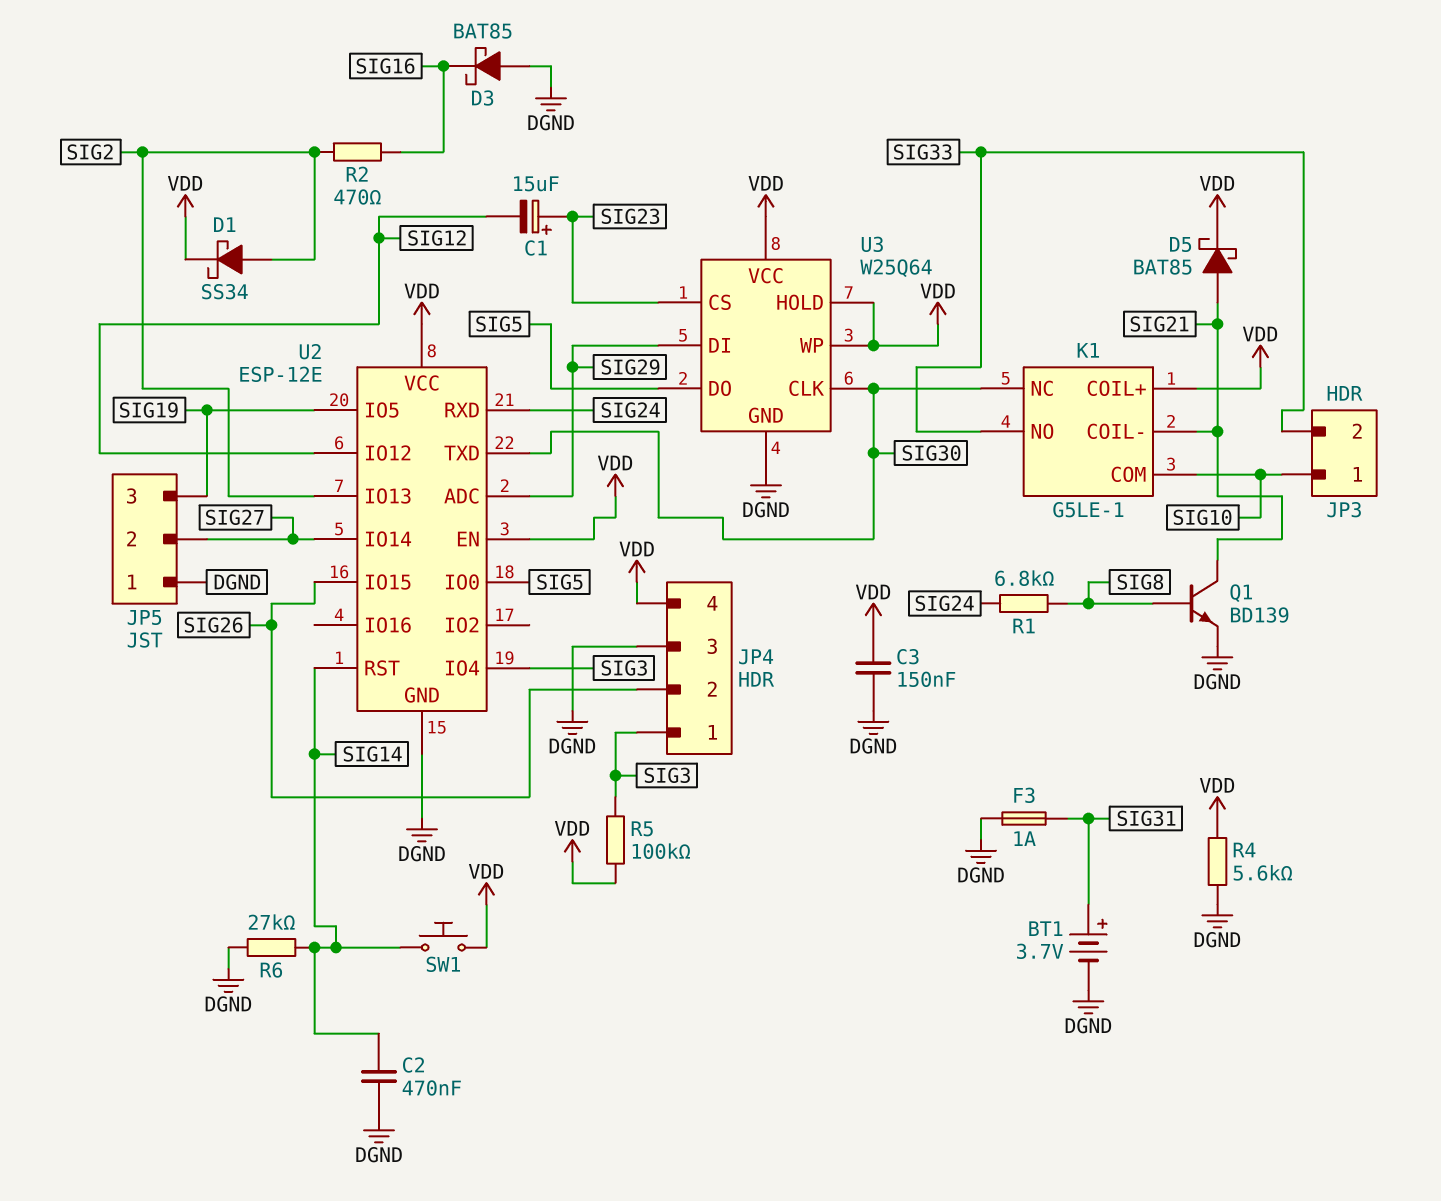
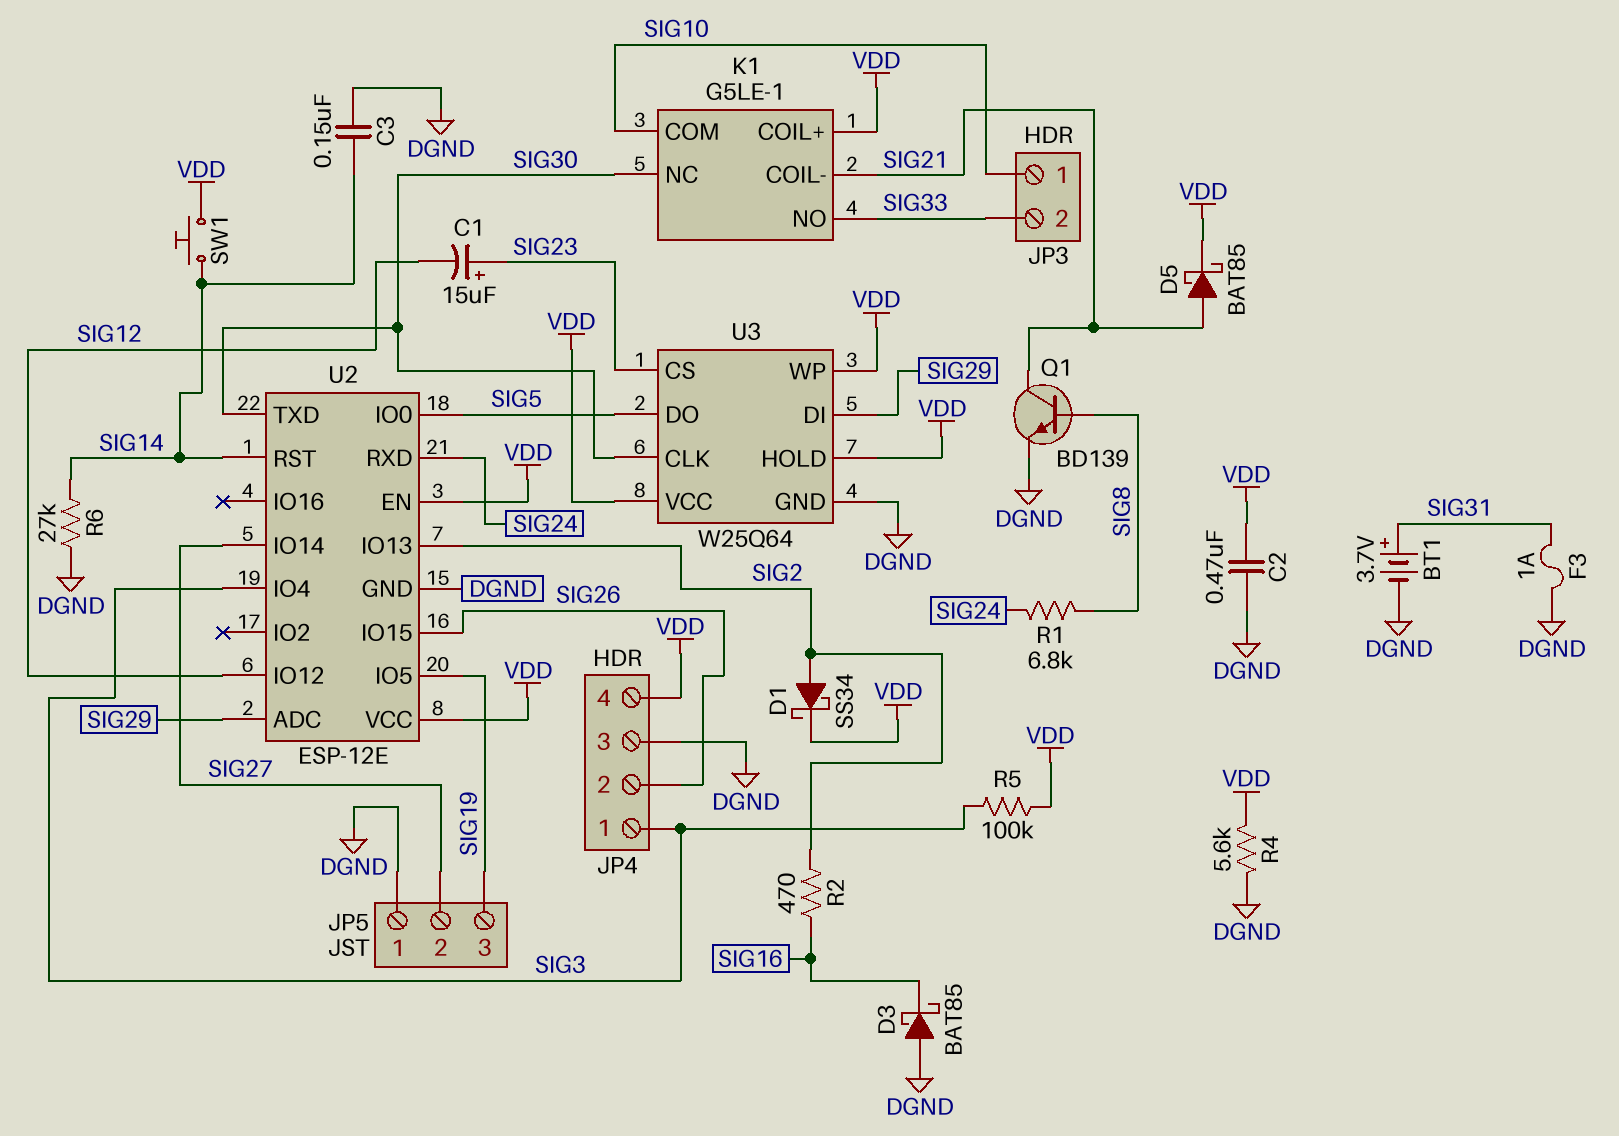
C2: 470nF (DGND, SIG14) -> 470nF (DGND, VDD)
C3: 150nF (DGND, VDD) -> 150nF (DGND, SIG14)

